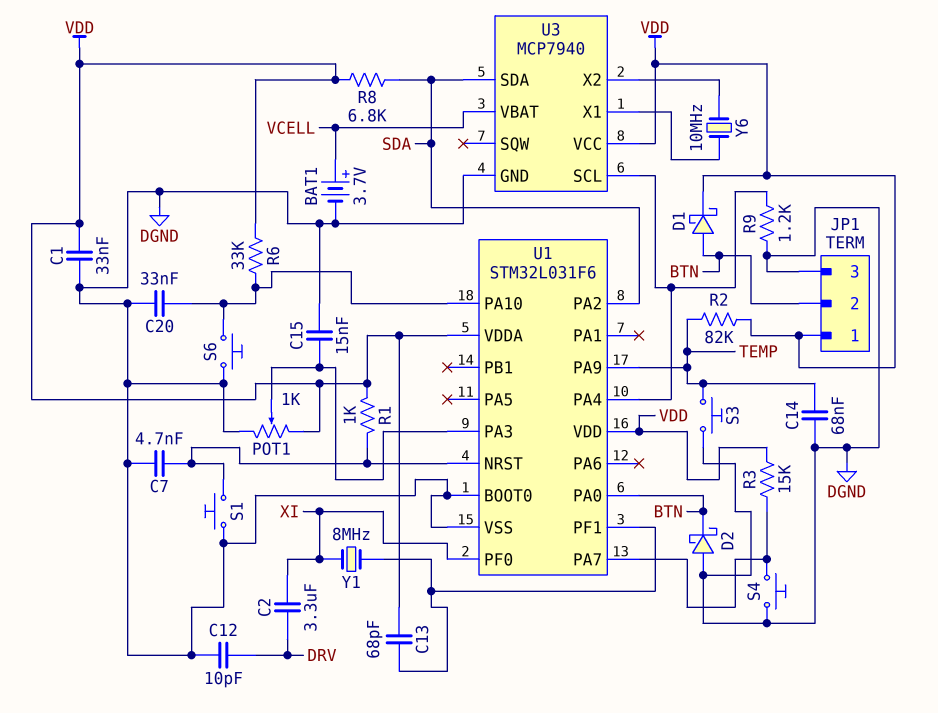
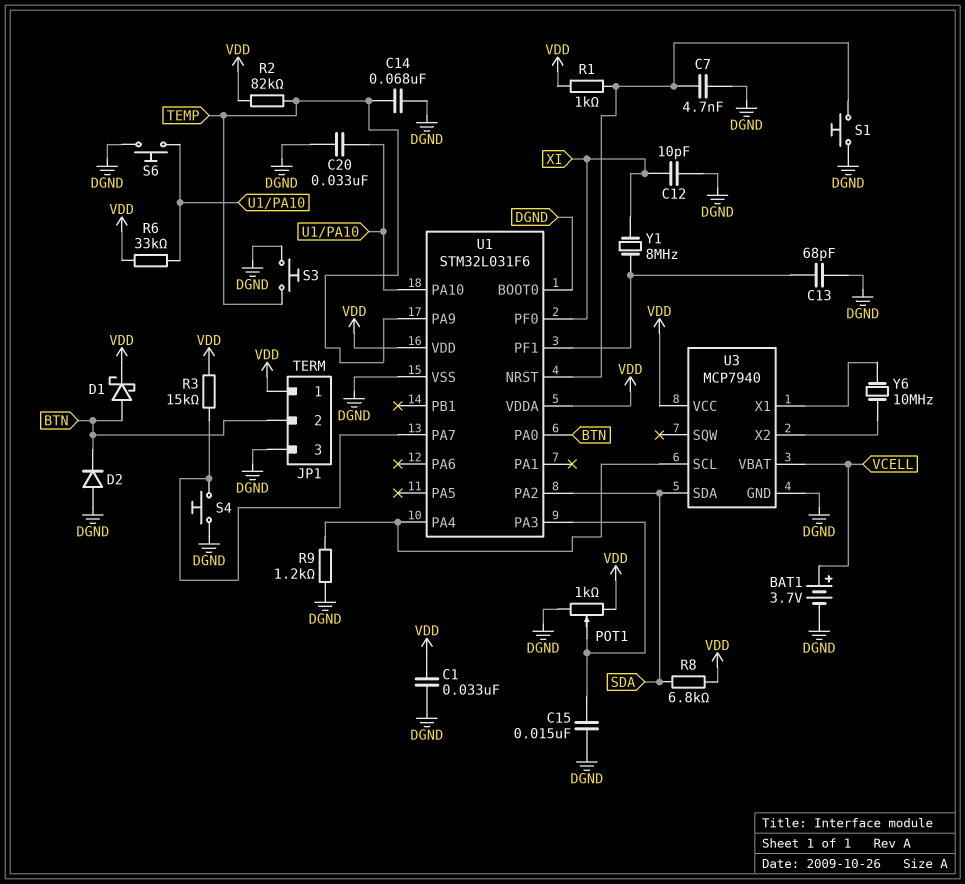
C2: 3.3uF (DRV, XI) -> none
C12: 10pF (DGND, DRV) -> 10pF (DGND, XI)
C13: 68pF (U1/PF1, VDD) -> 68pF (DGND, U1/PF1)
D2: schottky (A DGND, K BTN) -> diode (A DGND, K BTN)

